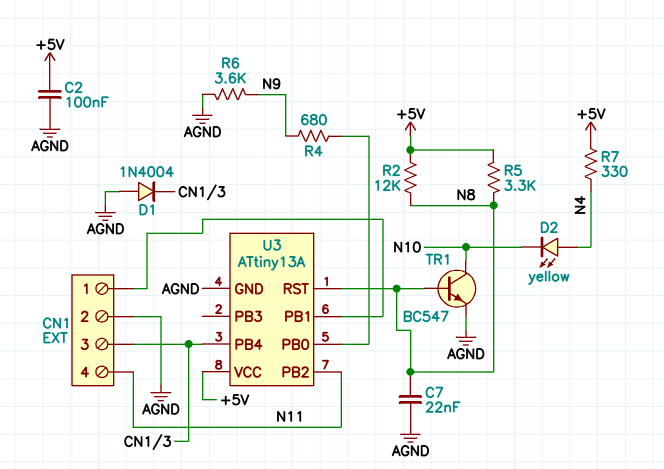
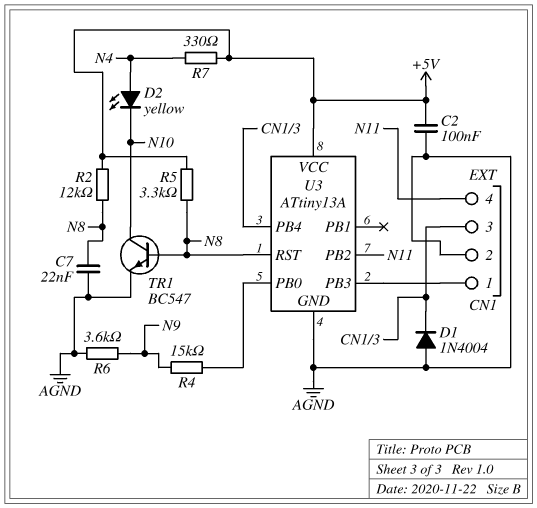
R4: 680 (N9, U3/PB0) -> 15k (N9, U3/PB0)
U3 pin PB1: CN1/1 -> none
U3 pin PB3: none -> CN1/1

